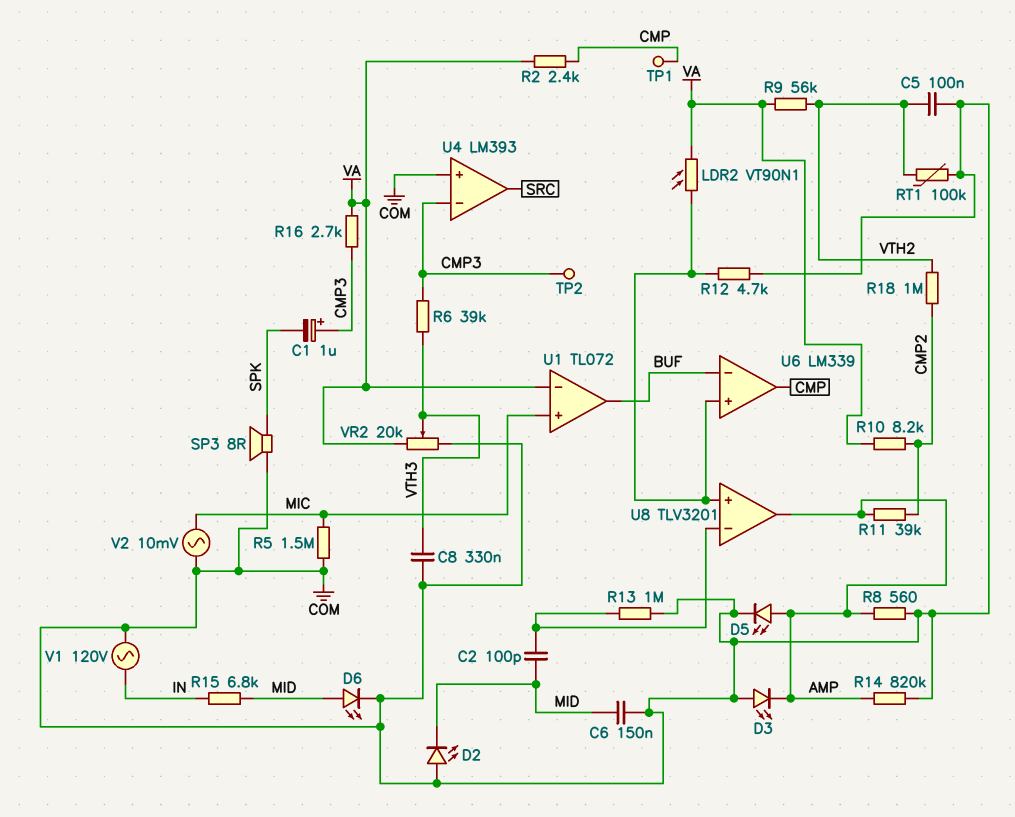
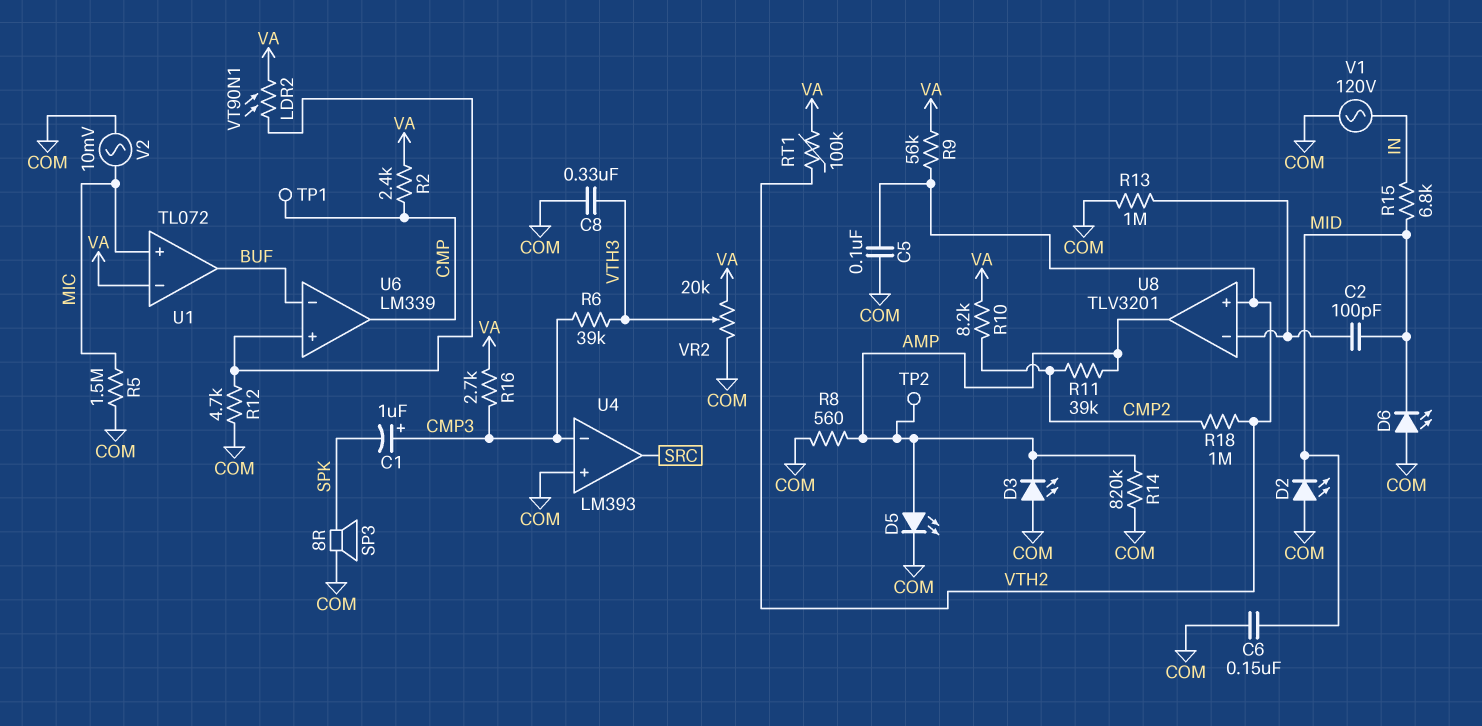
D6: LED (A MID, K COM) -> LED (A COM, K MID)
RT1: 100k (COM, VTH2) -> 100k (VA, VTH2)
TP2: test point (CMP3) -> test point (AMP)
U8 pin in+: U6/in+ -> VTH2

